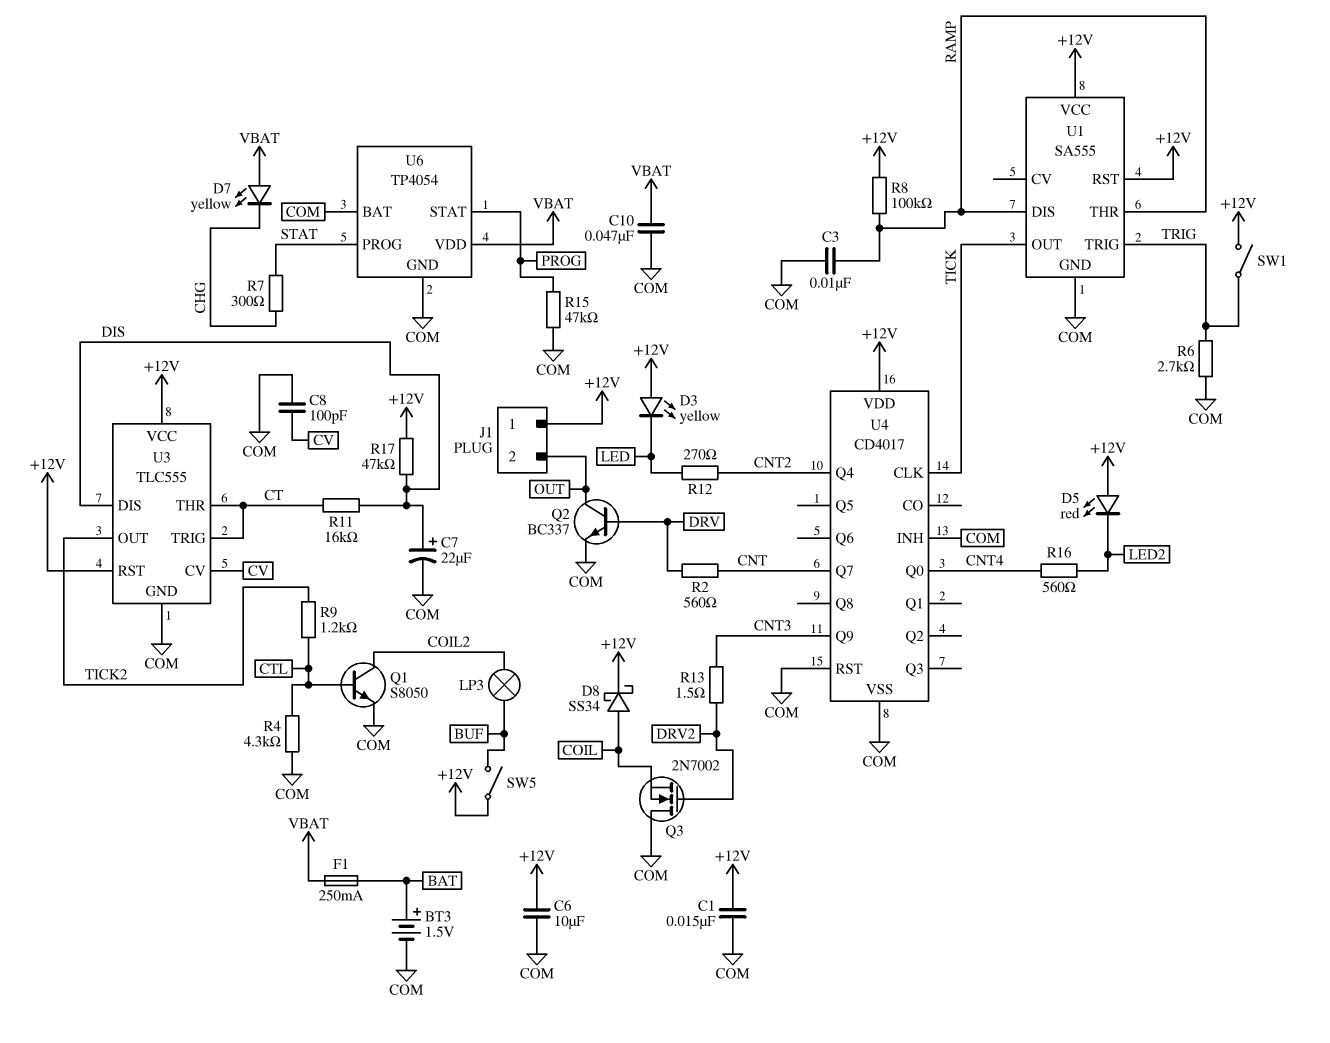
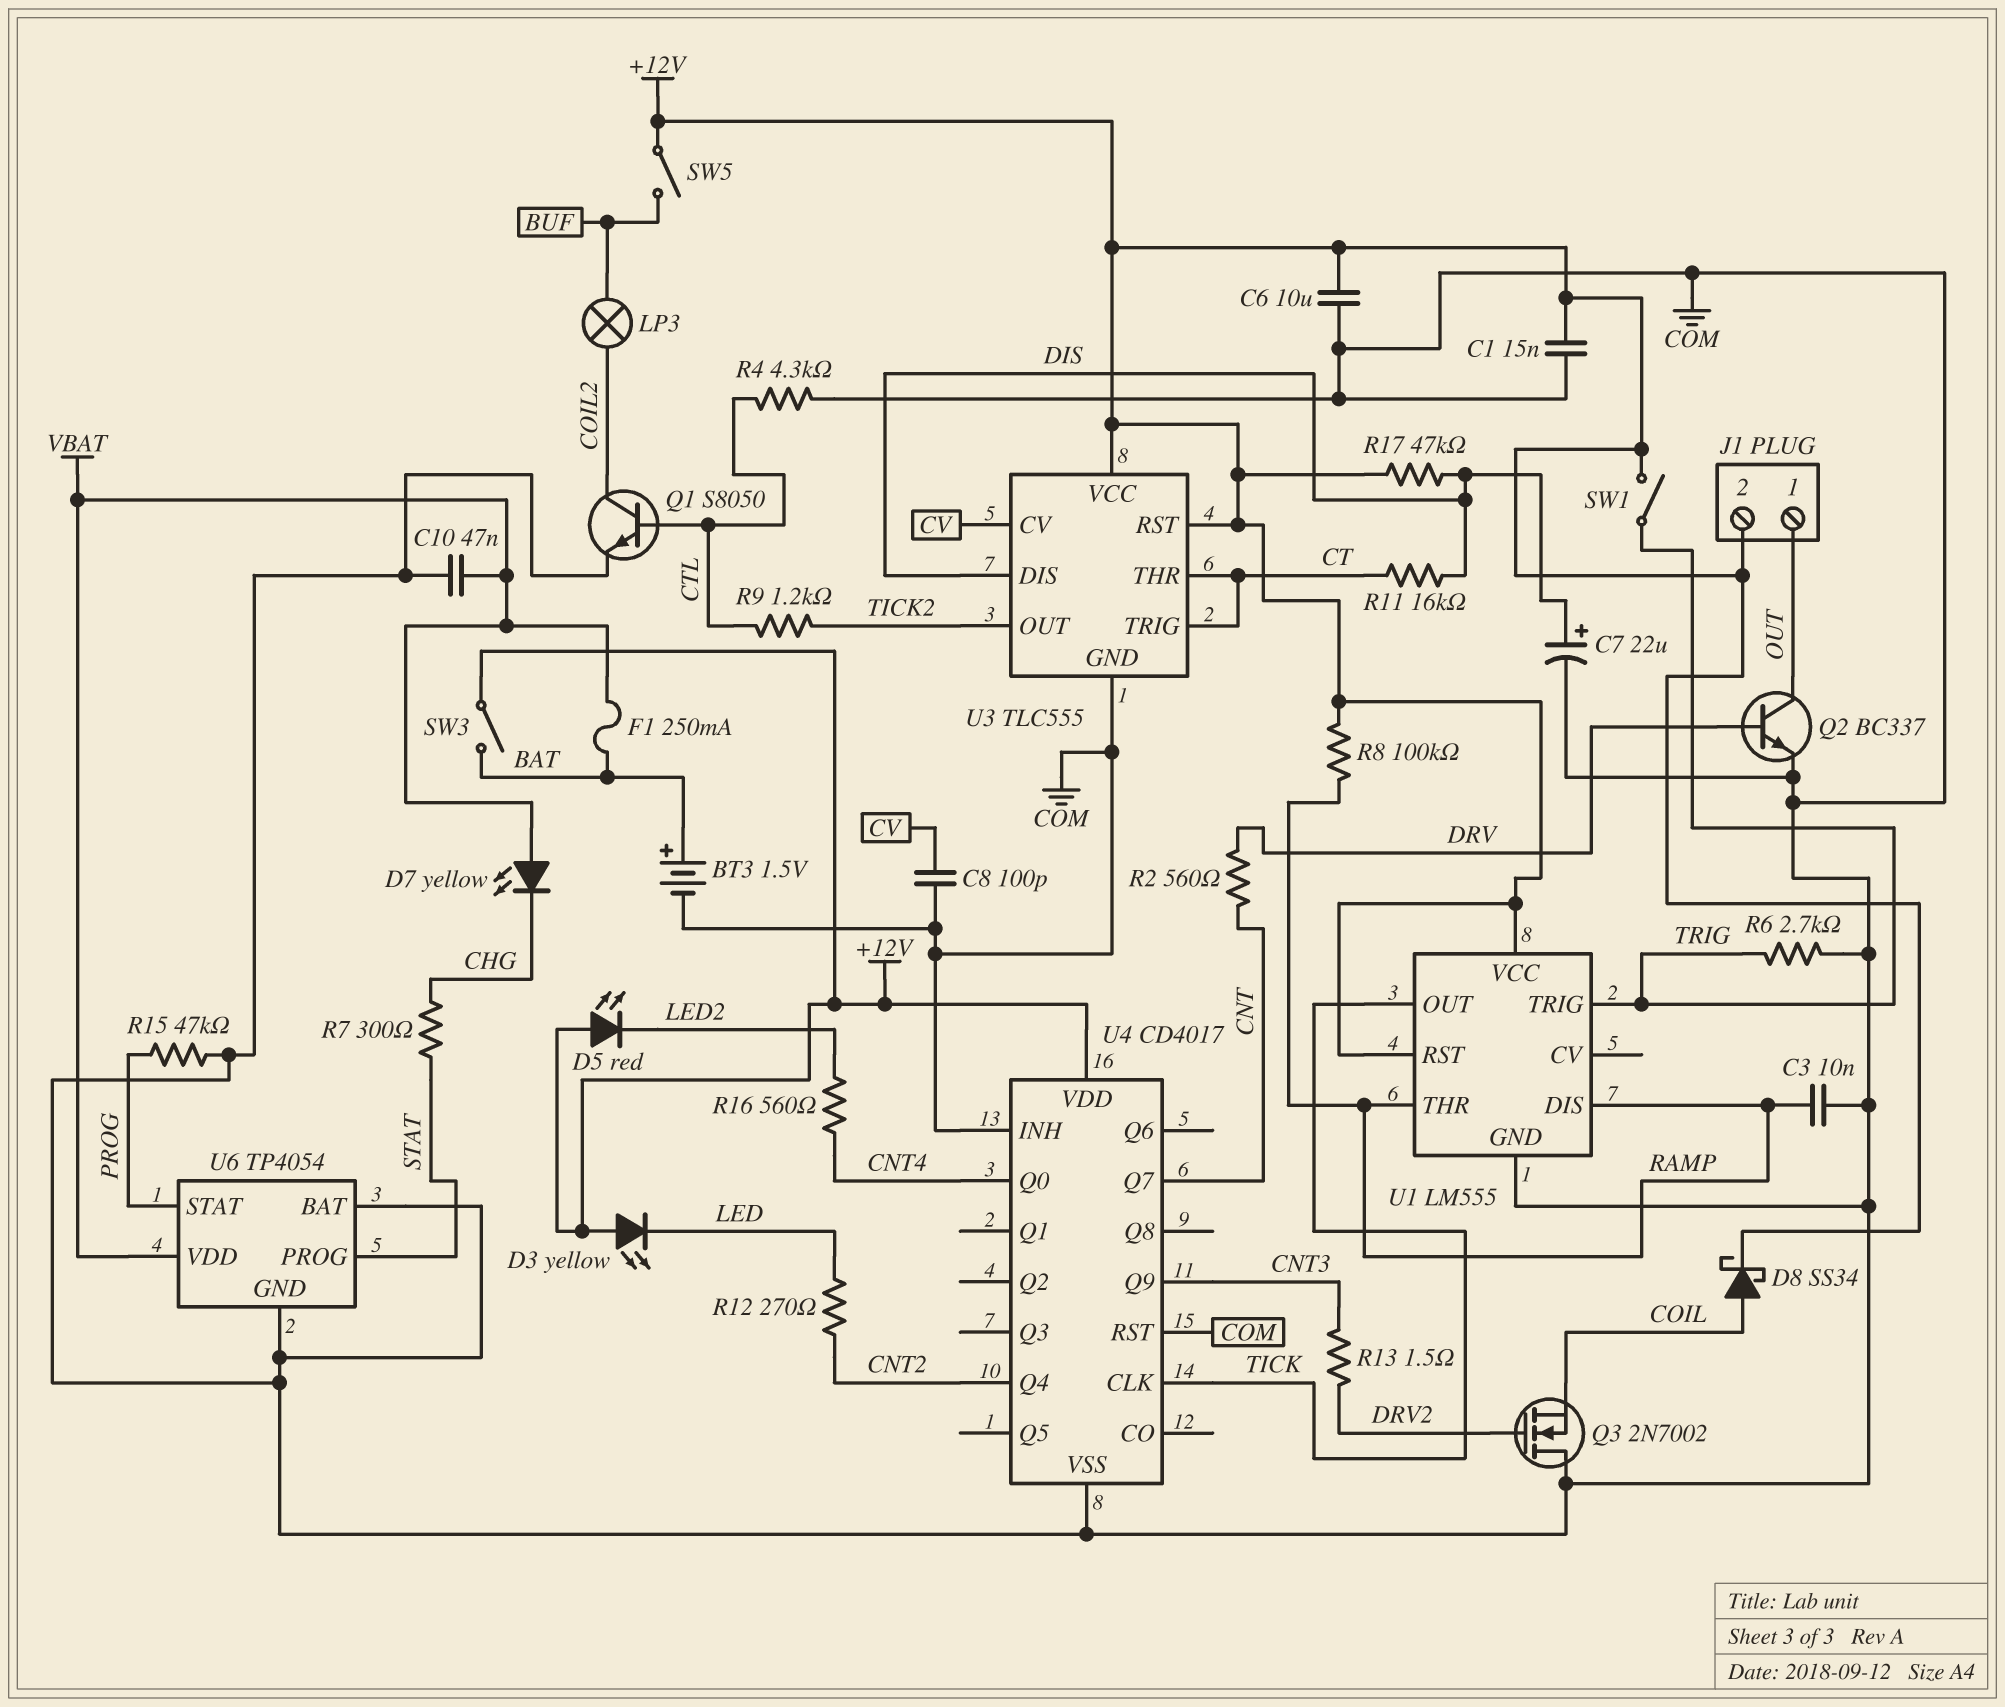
J1 pin 1: +12V -> OUT
J1 pin 2: OUT -> +12V
SW3: none -> switch (+12V, BAT)
U1: SA555 -> LM555

